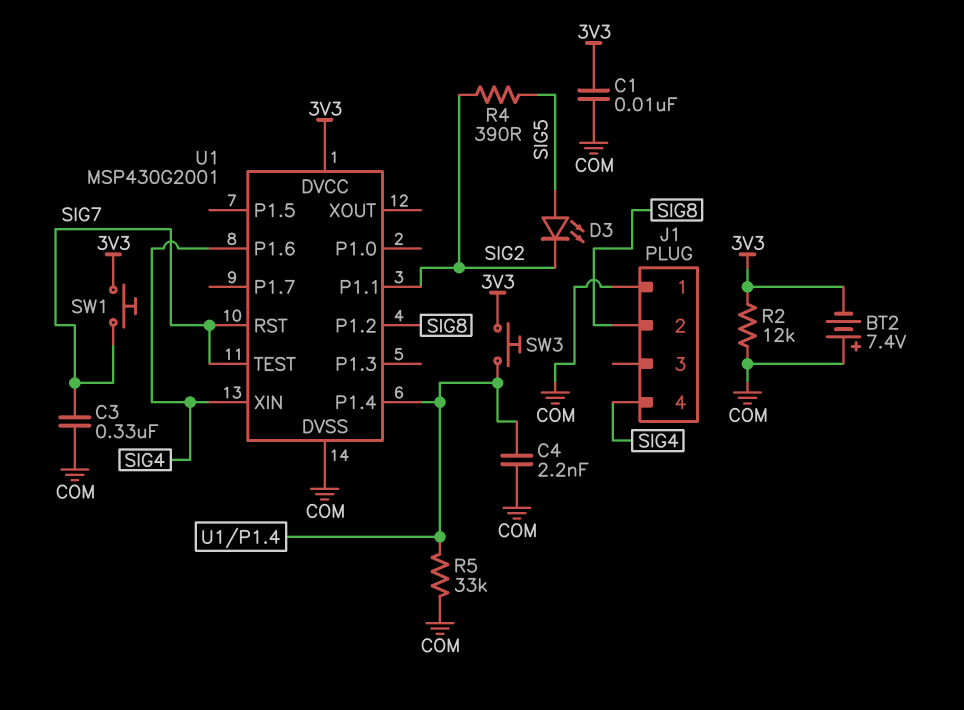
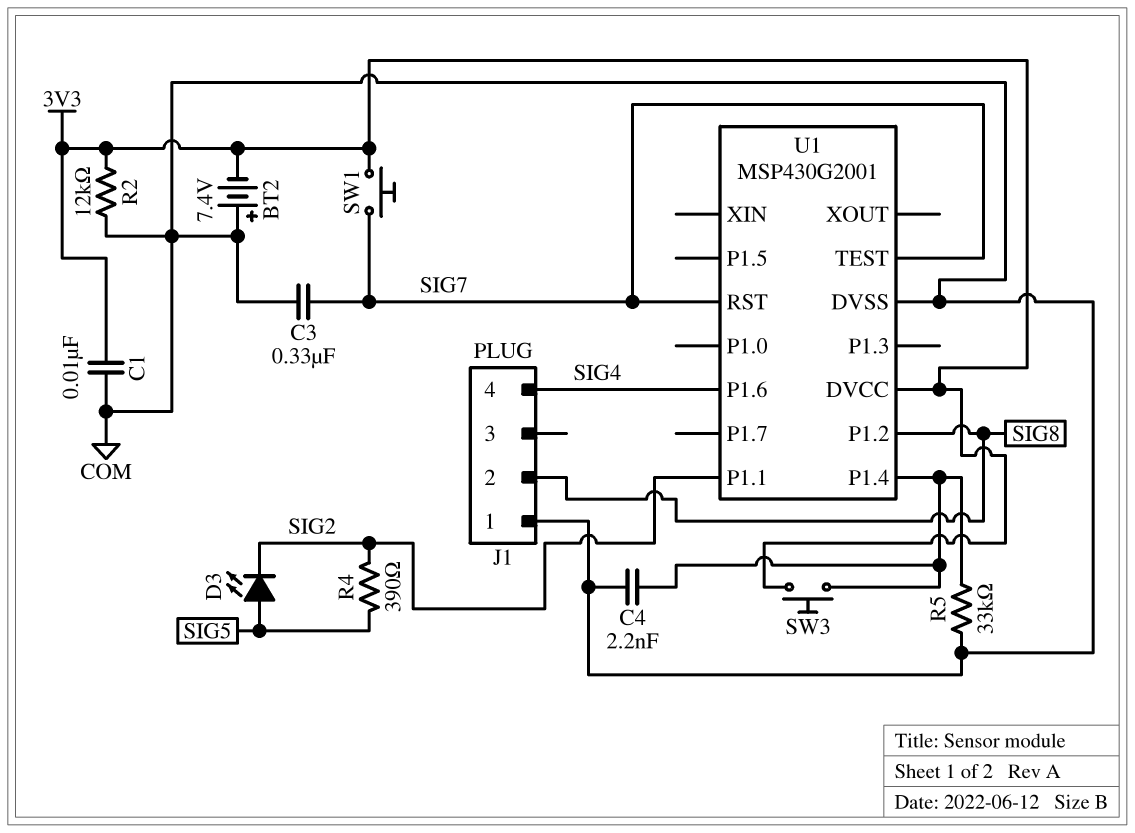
U1 pin XIN: SIG4 -> none

